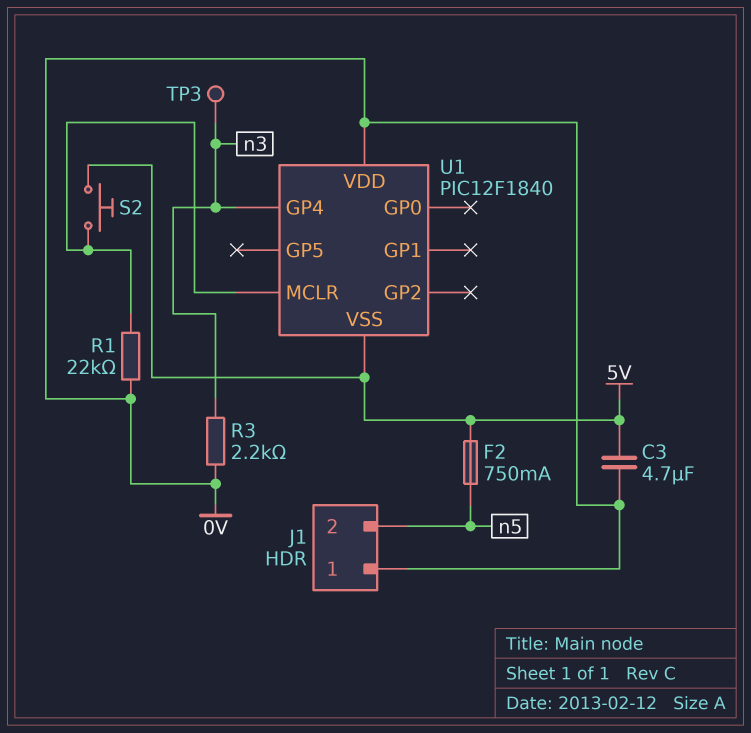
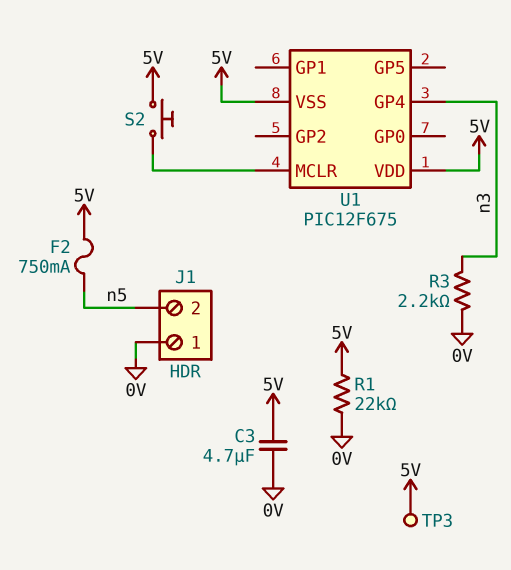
R1: 22k (0V, U1/MCLR) -> 22k (0V, 5V)
TP3: test point (n3) -> test point (5V)
U1: PIC12F1840 -> PIC12F675
U1 pin VDD: 0V -> 5V

